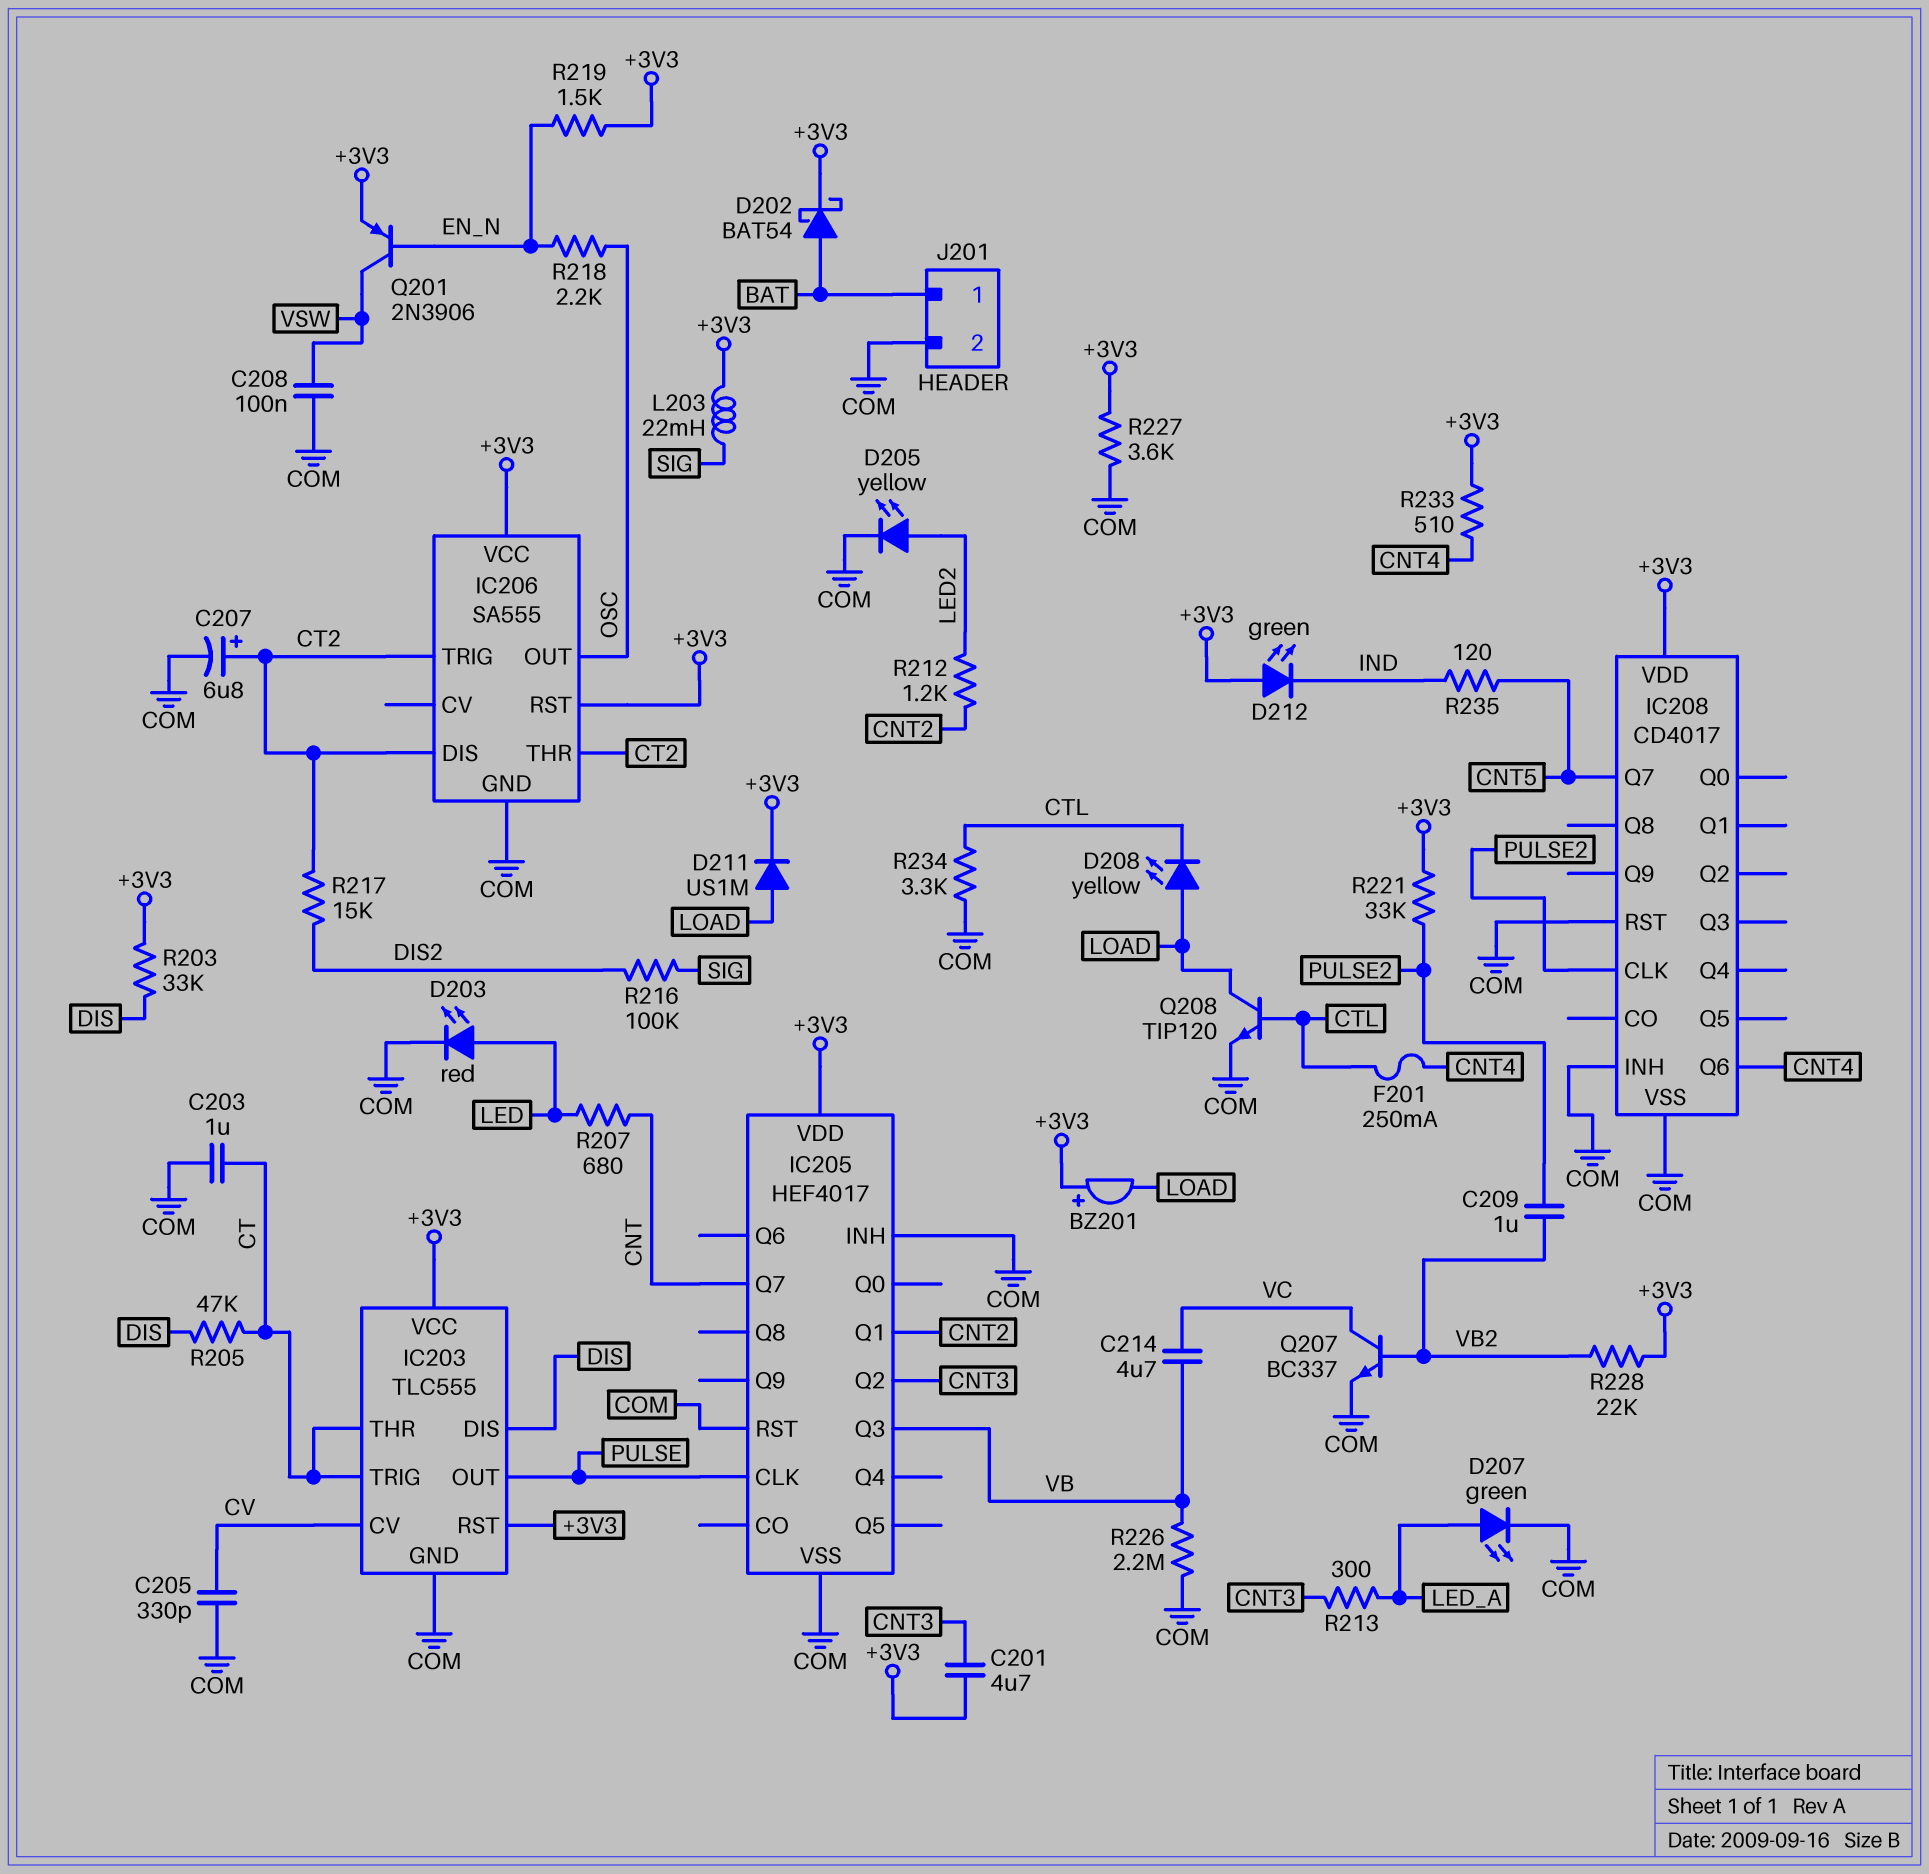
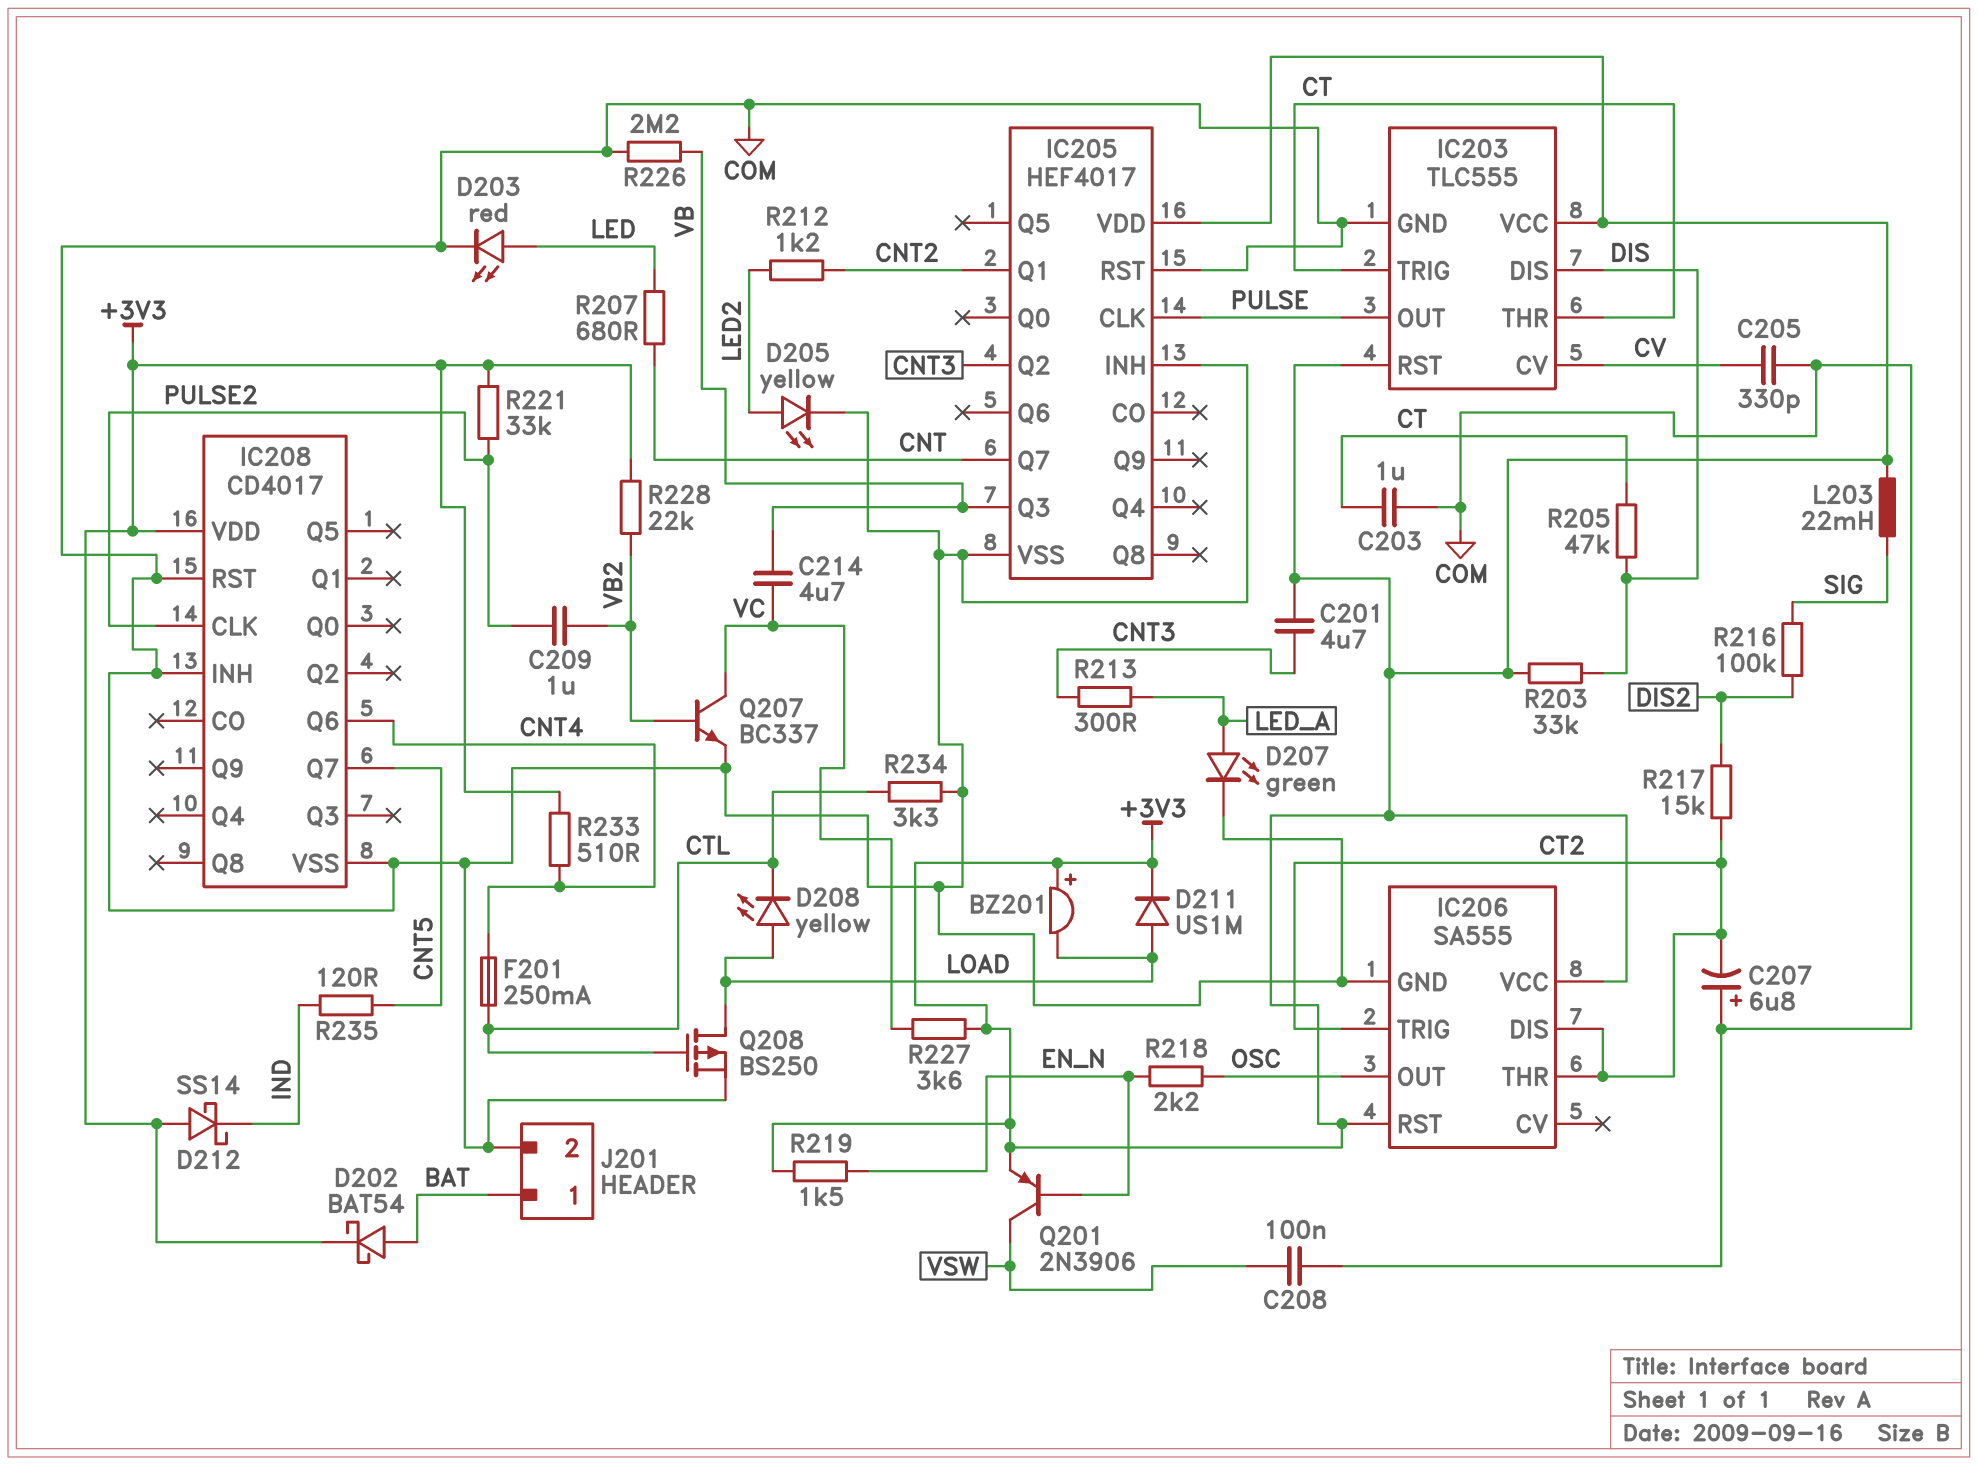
C207: 6.8uF (plus CT2, minus COM) -> 6.8uF (plus COM, minus CT2)
D212: LED green (A +3V3, K IND) -> schottky SS14 (A +3V3, K IND)
Q208: NPN TIP120 (B CTL, C LOAD, E COM) -> PMOS BS250 (G CTL, D LOAD, S COM)
R227: 3.6k (+3V3, COM) -> 3.6k (+3V3, VC)

